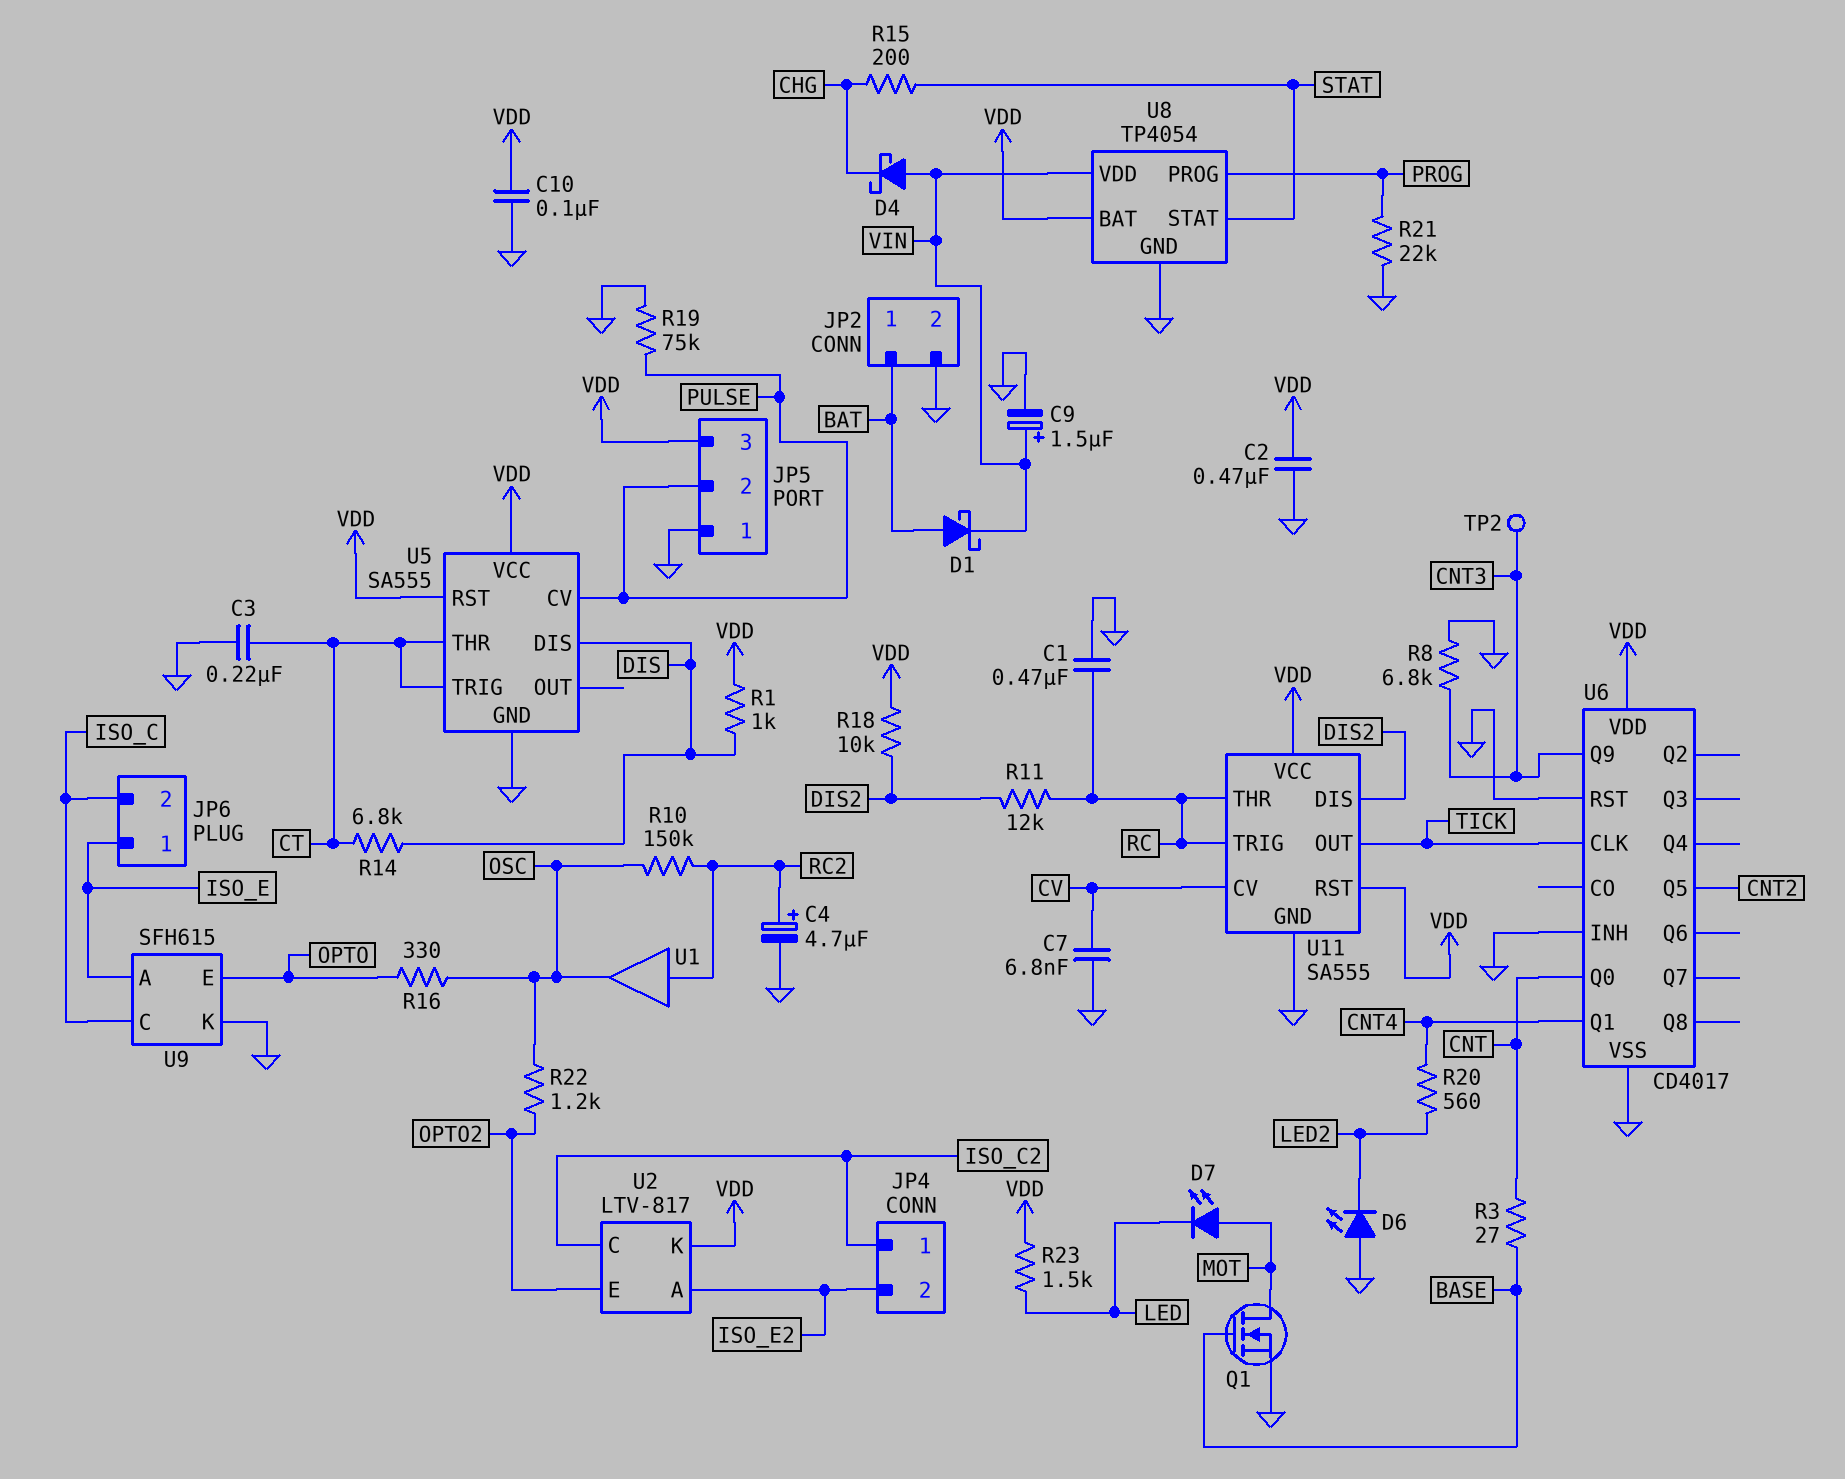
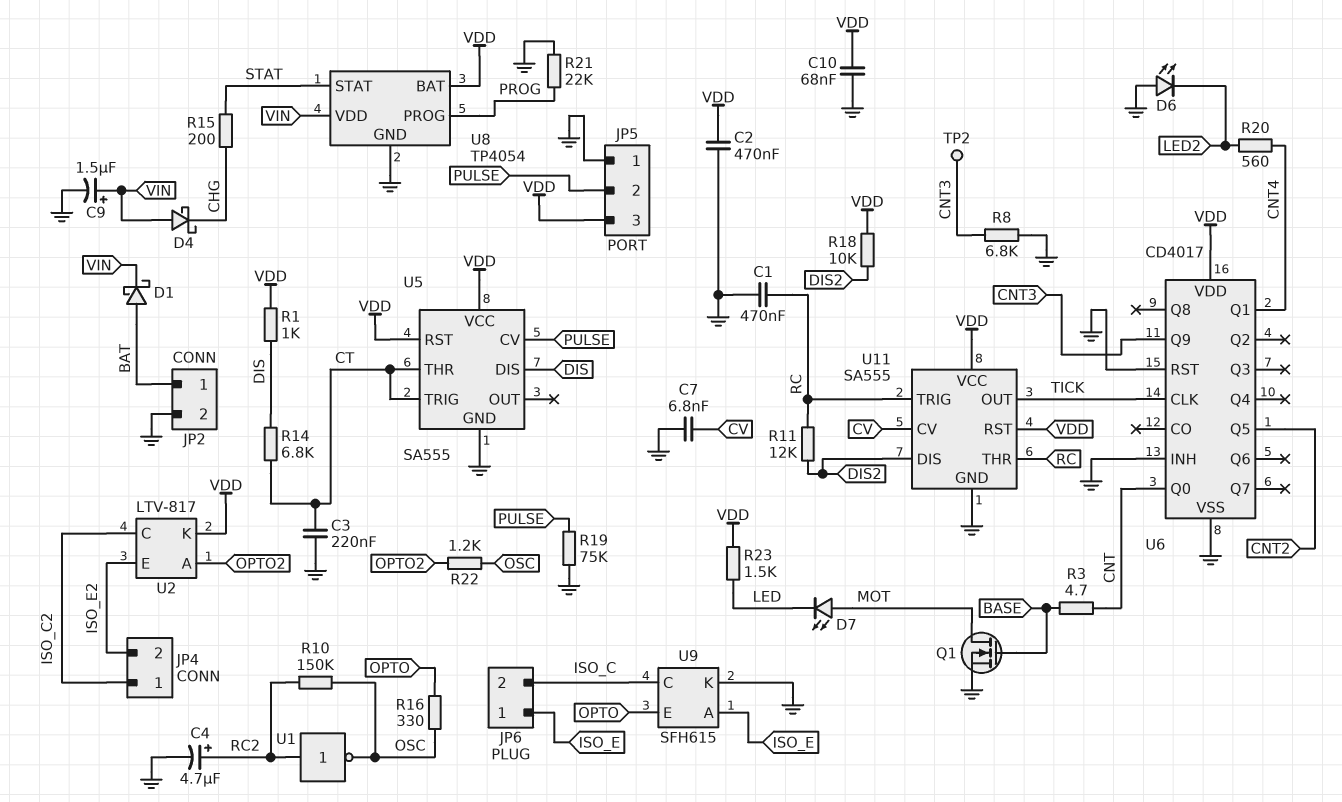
C10: 100nF (GND, VDD) -> 68nF (GND, VDD)
R3: 27 (BASE, CNT) -> 4.7 (BASE, CNT)
U1: buffer (in RC2, out OSC) -> NOT (in RC2, out OSC)
U2 pin A: ISO_E2 -> OPTO2
U2 pin E: OPTO2 -> ISO_E2

